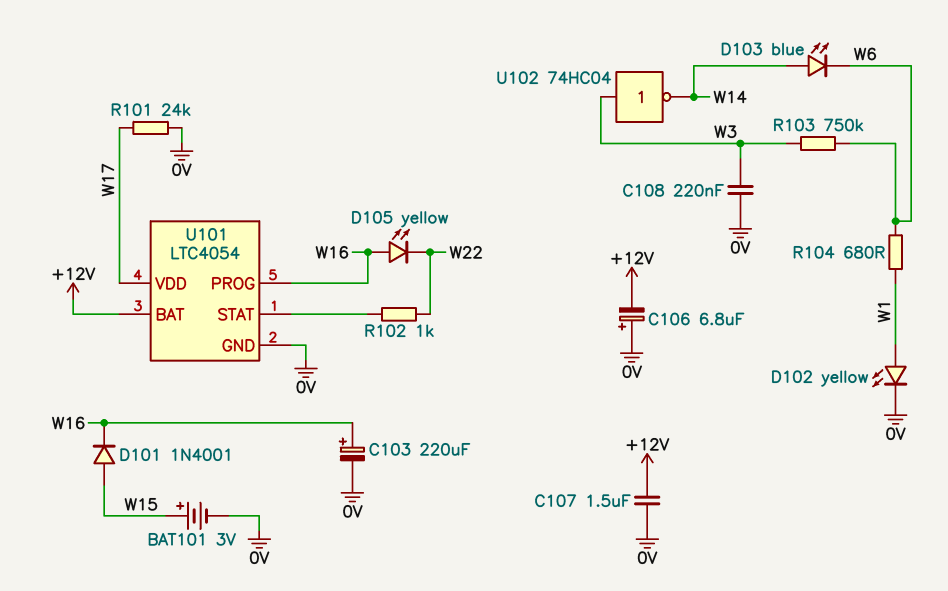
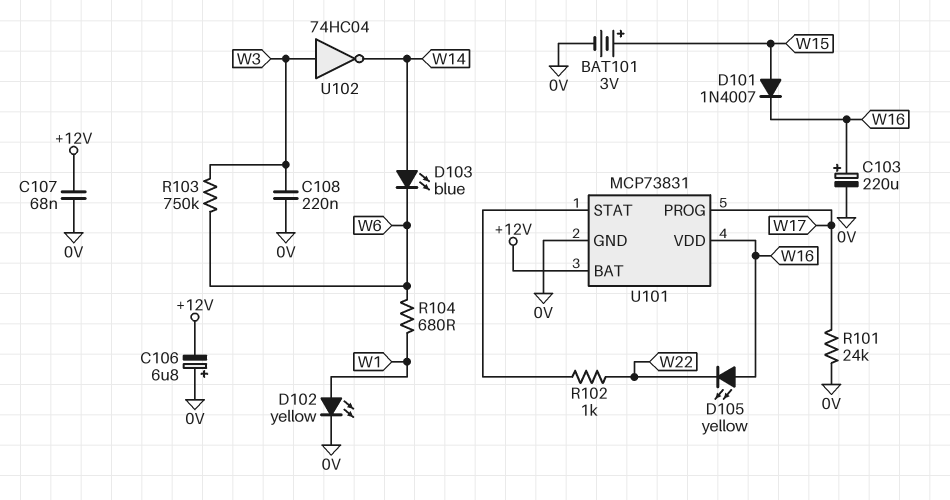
C107: 1.5uF (+12V, 0V) -> 68nF (+12V, 0V)
D101: diode 1N4001 (A W15, K W16) -> diode 1N4007 (A W15, K W16)
U101: LTC4054 -> MCP73831
U101 pin PROG: W16 -> W17
U101 pin VDD: W17 -> W16

